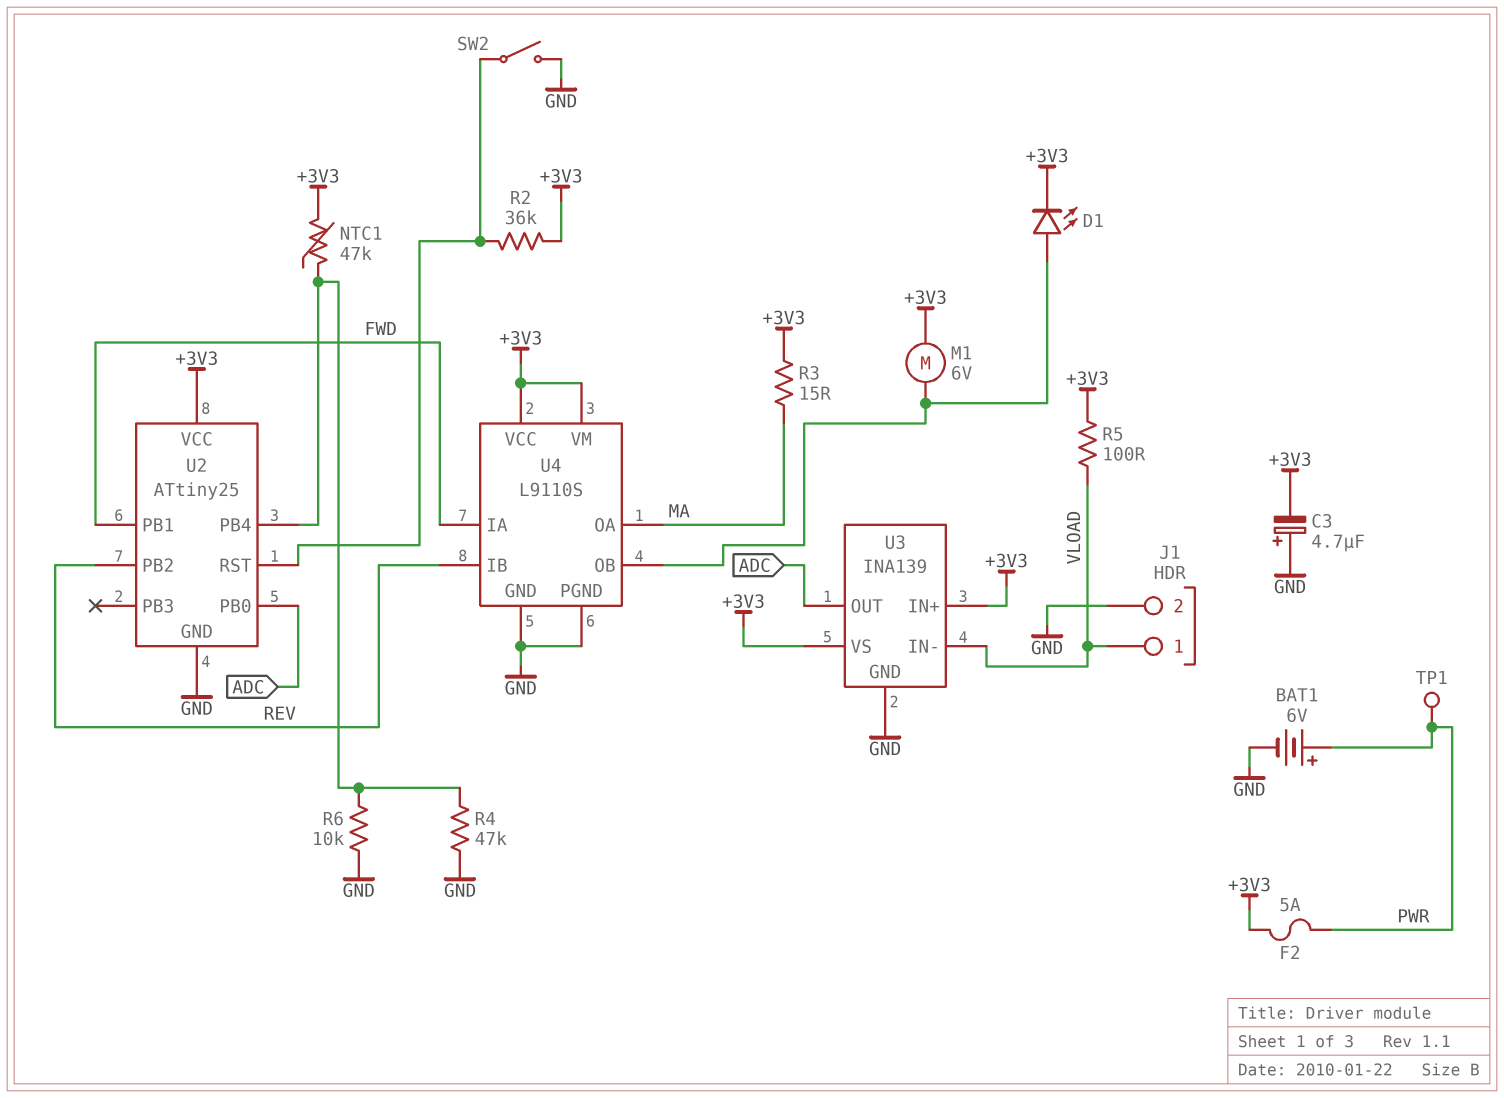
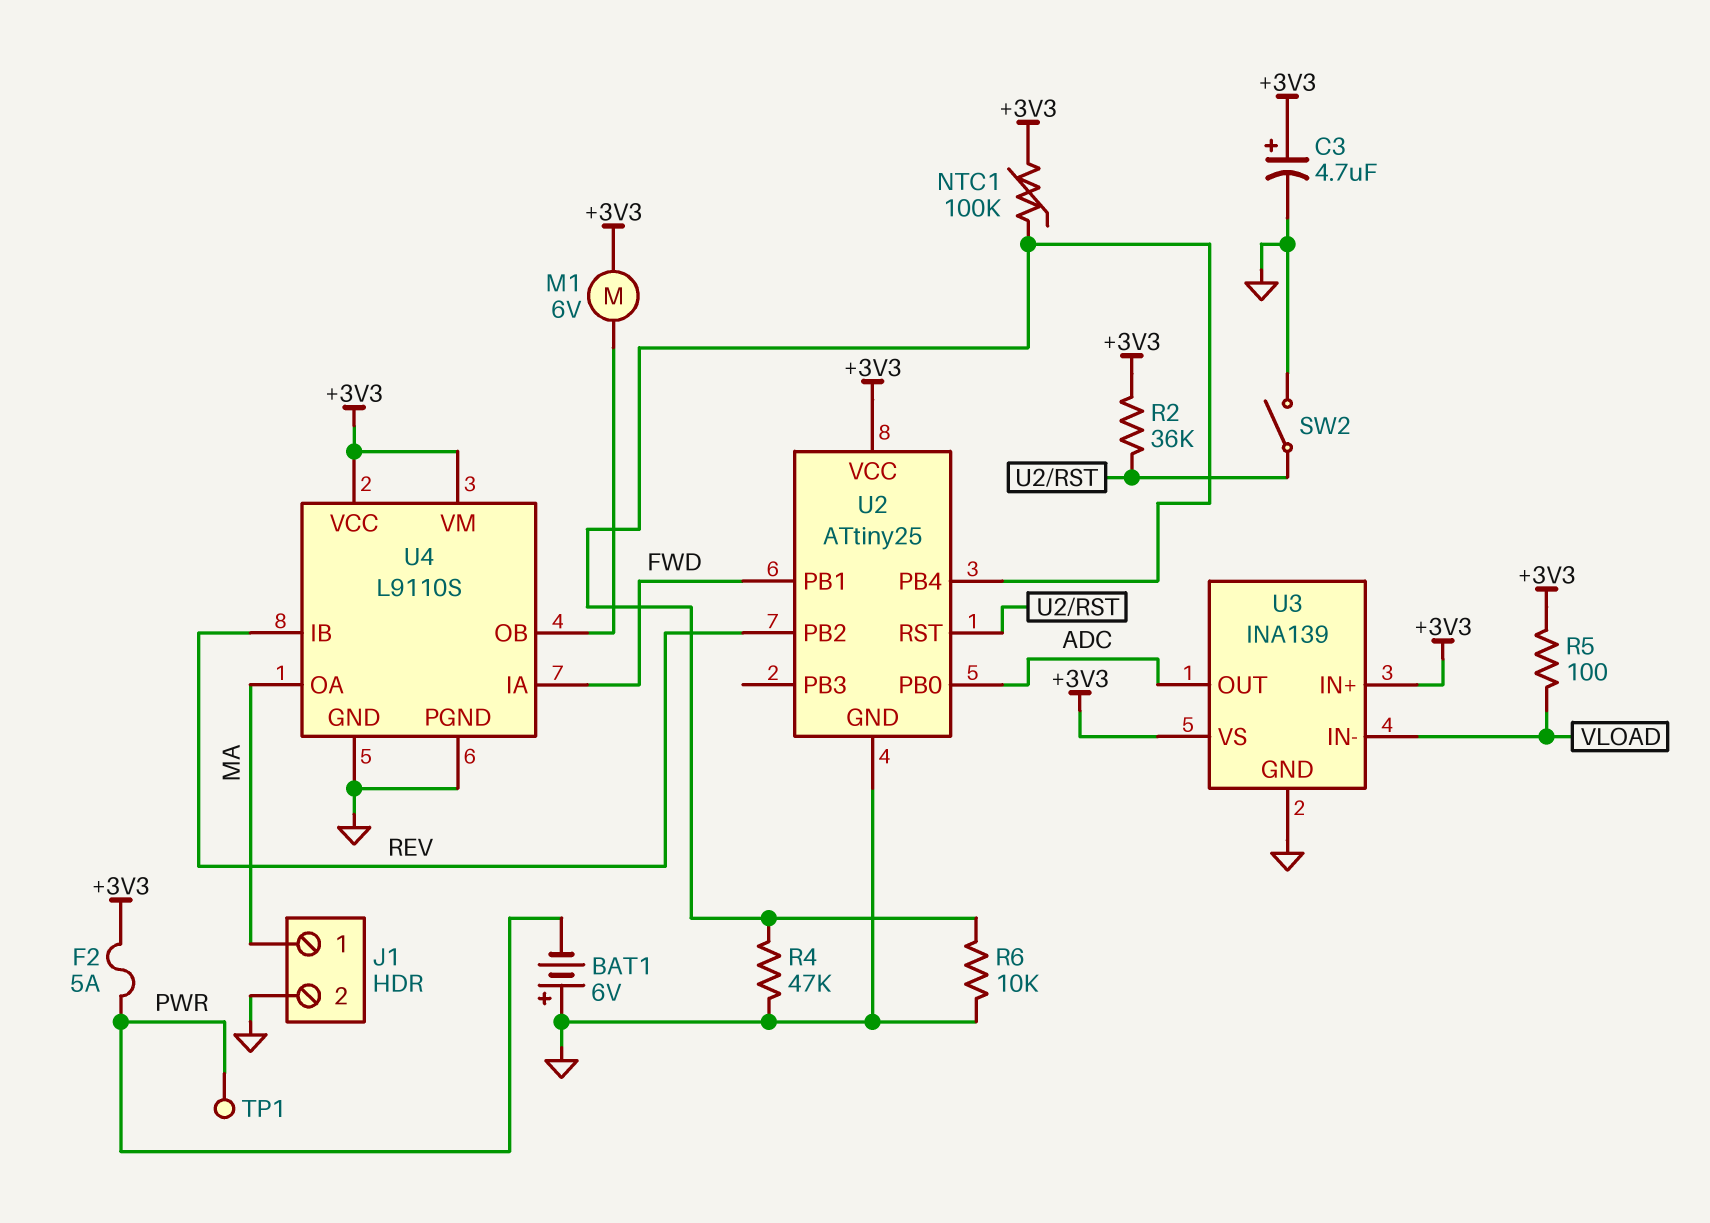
BAT1: 6V (plus PWR, minus GND) -> 6V (plus GND, minus PWR)
C3: 4.7uF (plus GND, minus +3V3) -> 4.7uF (plus +3V3, minus GND)
D1: LED (A U4/OB, K +3V3) -> none
J1 pin 1: VLOAD -> MA
NTC1: 47k (+3V3, U2/PB4) -> 100k (+3V3, U2/PB4)
R3: 15 (+3V3, MA) -> none

